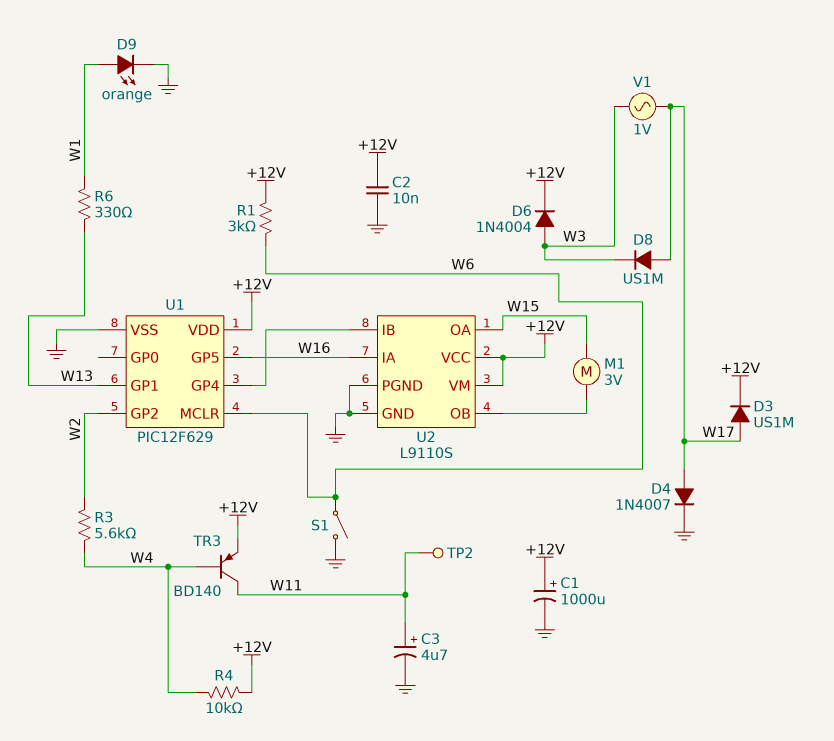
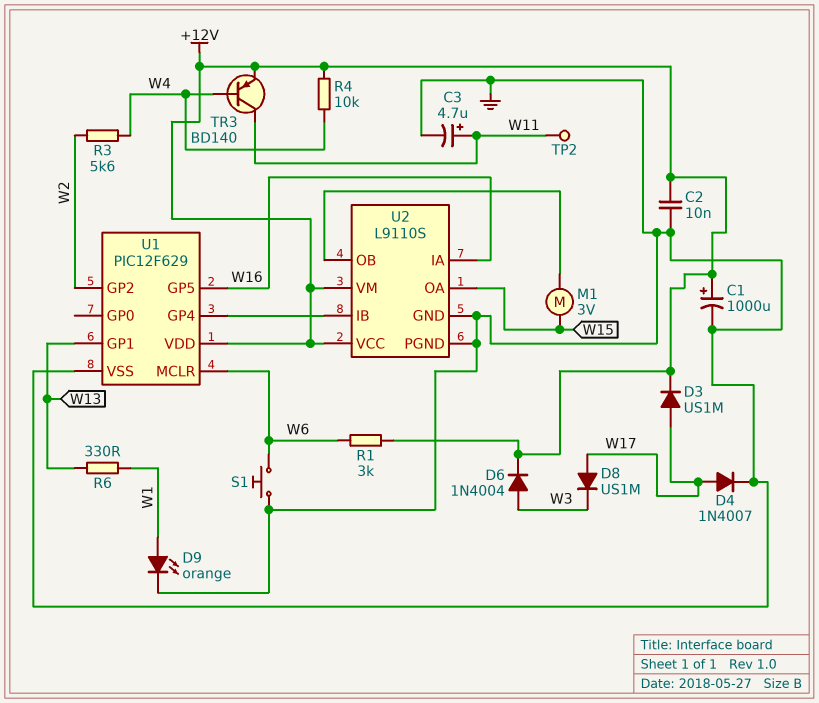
S1: switch (GND, W6) -> button (GND, W6)
V1: AC 1V (W3, W17) -> none

